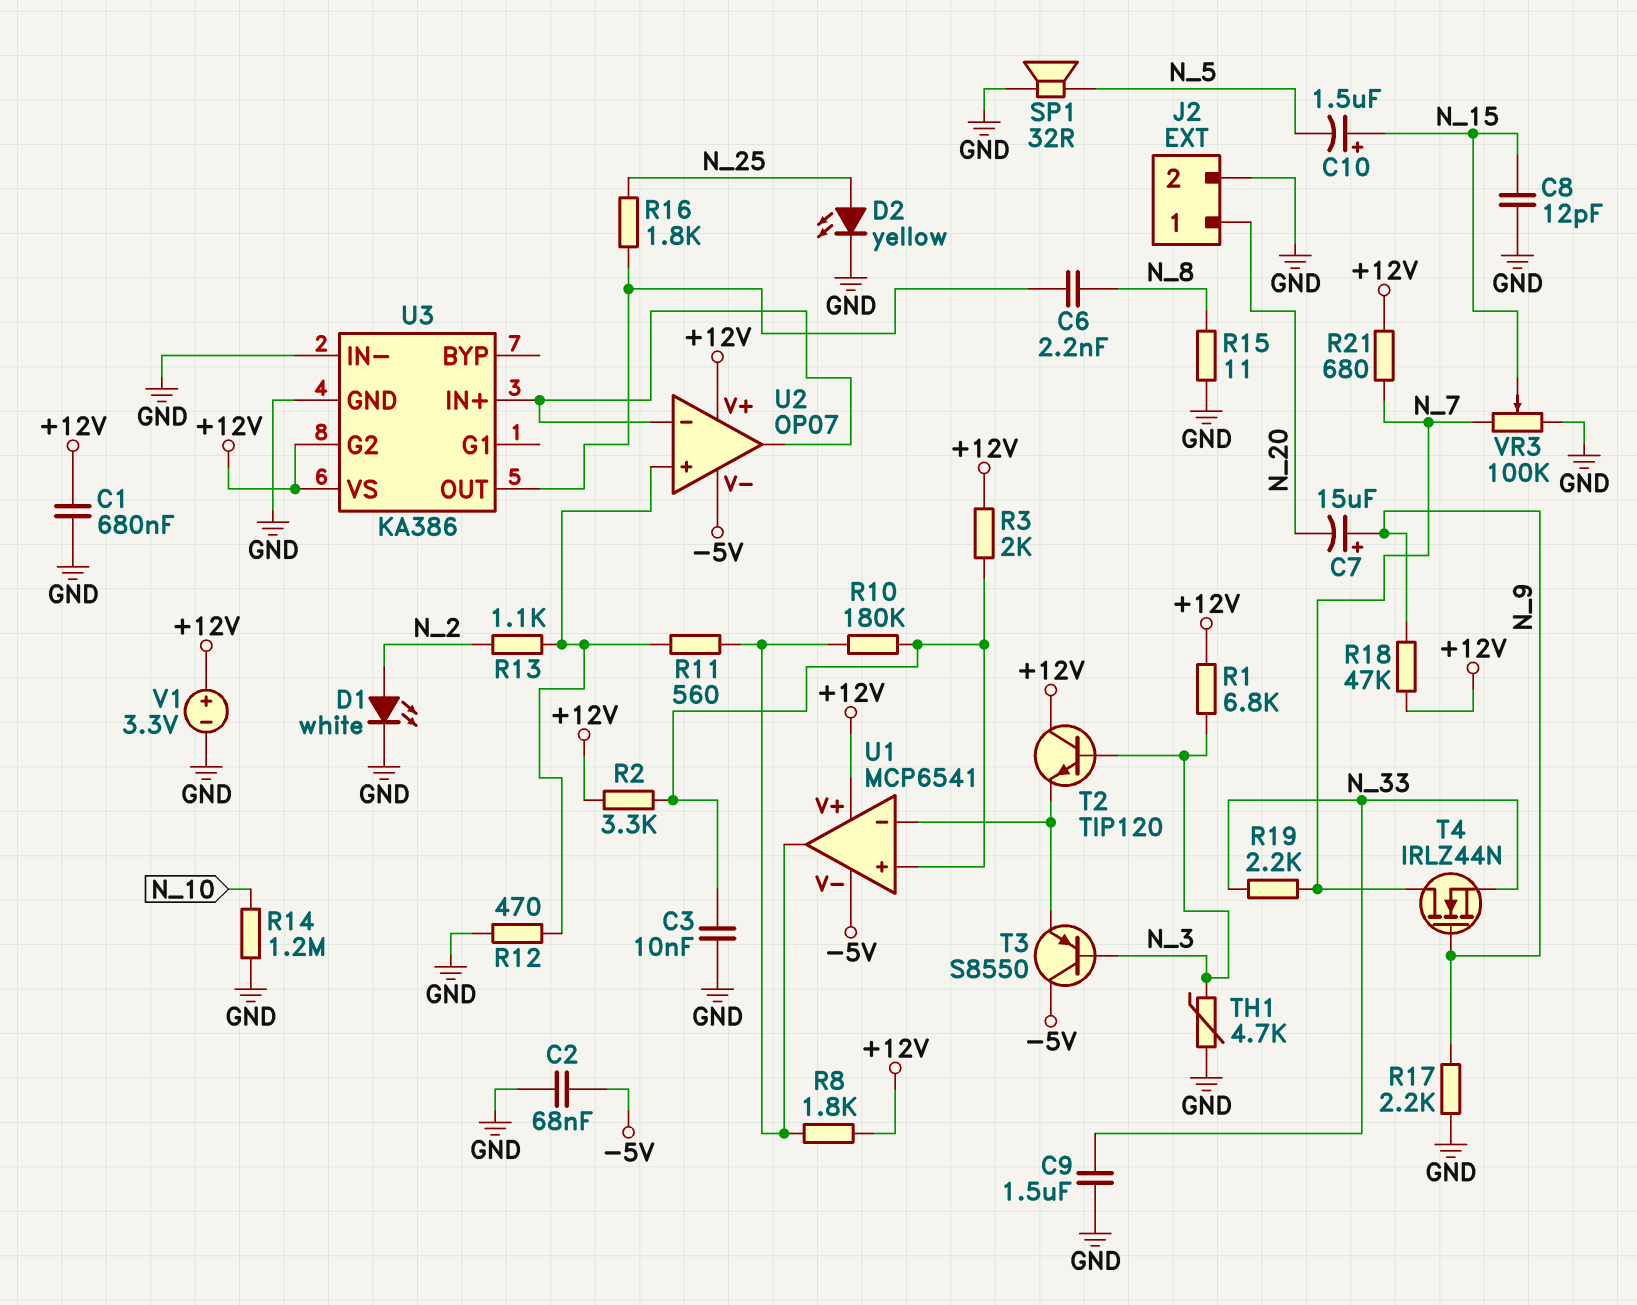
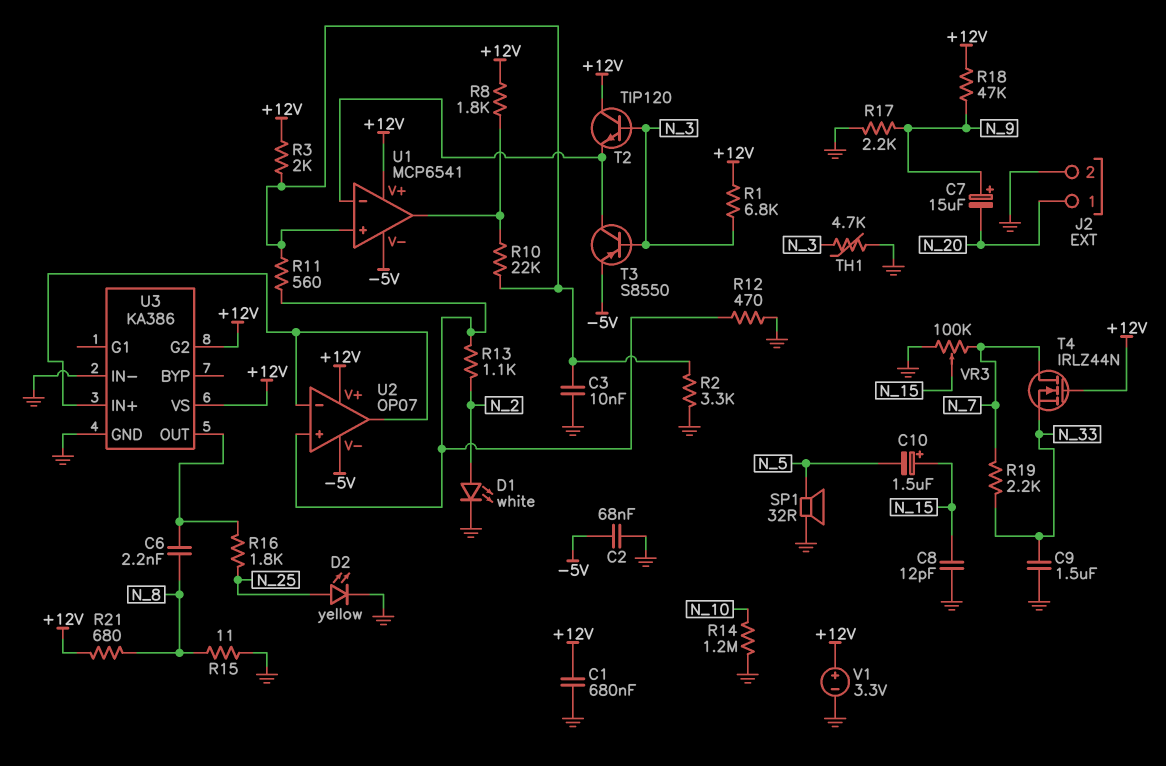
R2: 3.3k (+12V, U1/in+) -> 3.3k (GND, U1/in+)
R10: 180k (U1/in+, U1/out) -> 22k (U1/in+, U1/out)
R11: 560 (U1/out, U2/in+) -> 560 (U1/in+, U2/in+)
R21: 680 (+12V, N_7) -> 680 (+12V, N_8)
T3: PNP S8550 (B N_3, C -5V, E U1/in-) -> PNP S8550 (B N_3, C U1/in-, E -5V)
T4: NMOS IRLZ44N (G N_9, D N_7, S N_33) -> NMOS IRLZ44N (G +12V, D N_7, S N_33)

